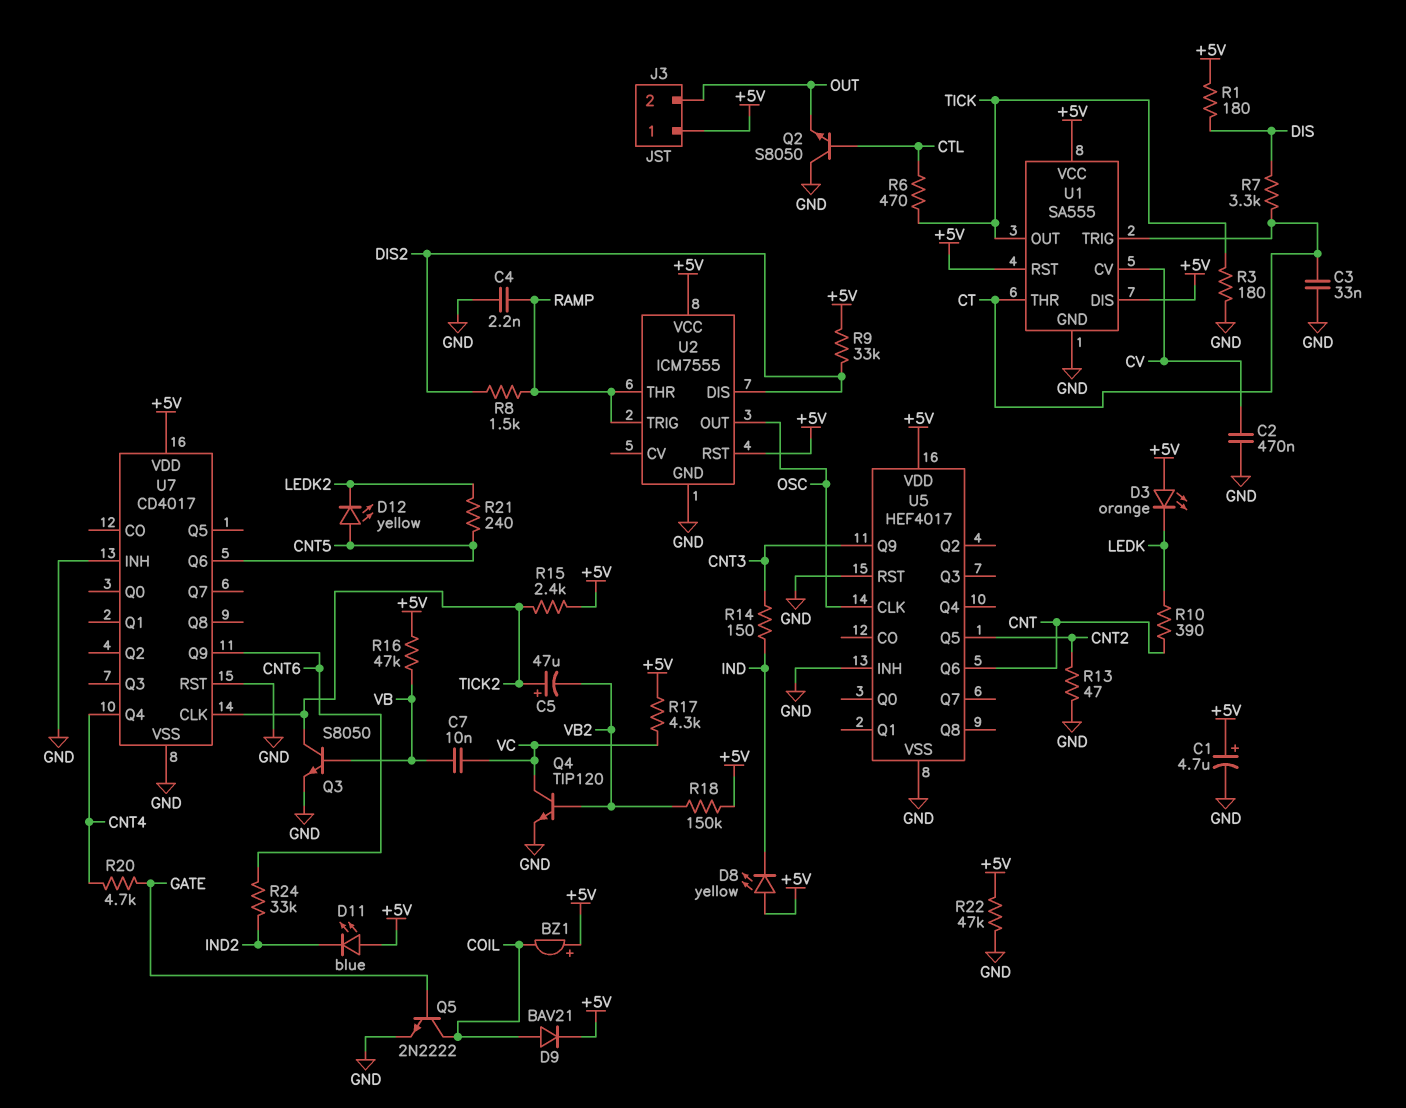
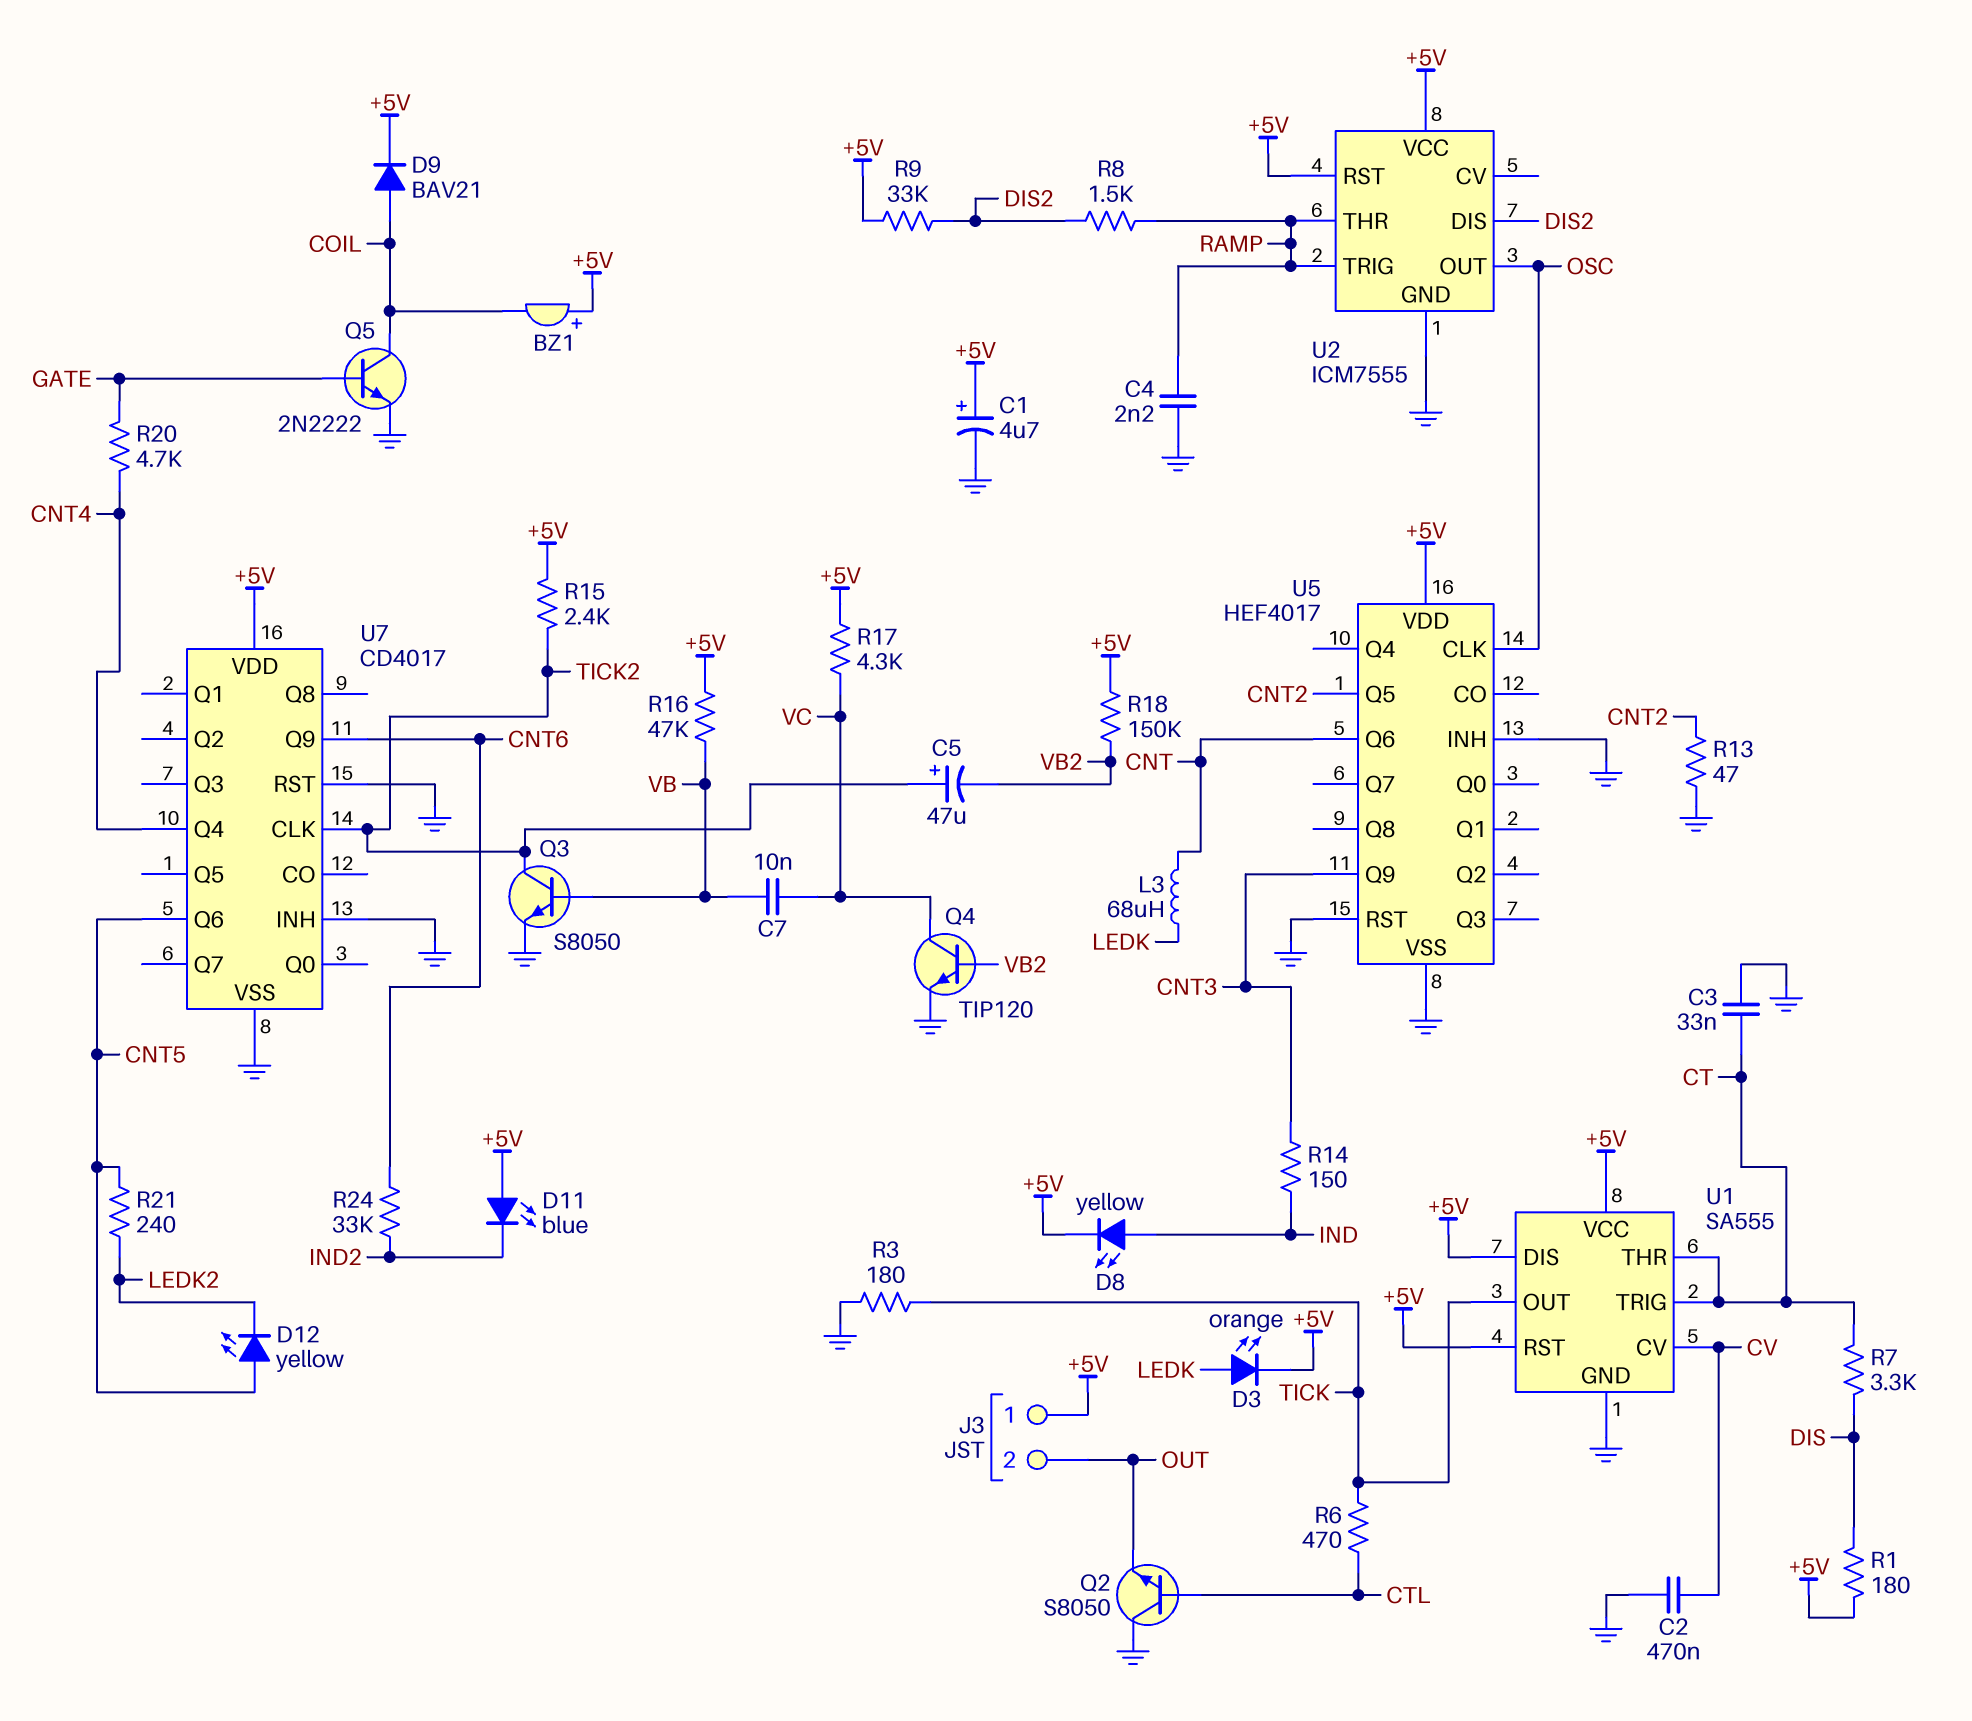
D3: LED orange (A +5V, K LEDK) -> LED orange (A LEDK, K +5V)
D8: LED yellow (A +5V, K IND) -> LED yellow (A IND, K +5V)
L3: none -> 68uH (CNT, LEDK)
R10: 390 (CNT, LEDK) -> none
R22: 47k (+5V, GND) -> none

